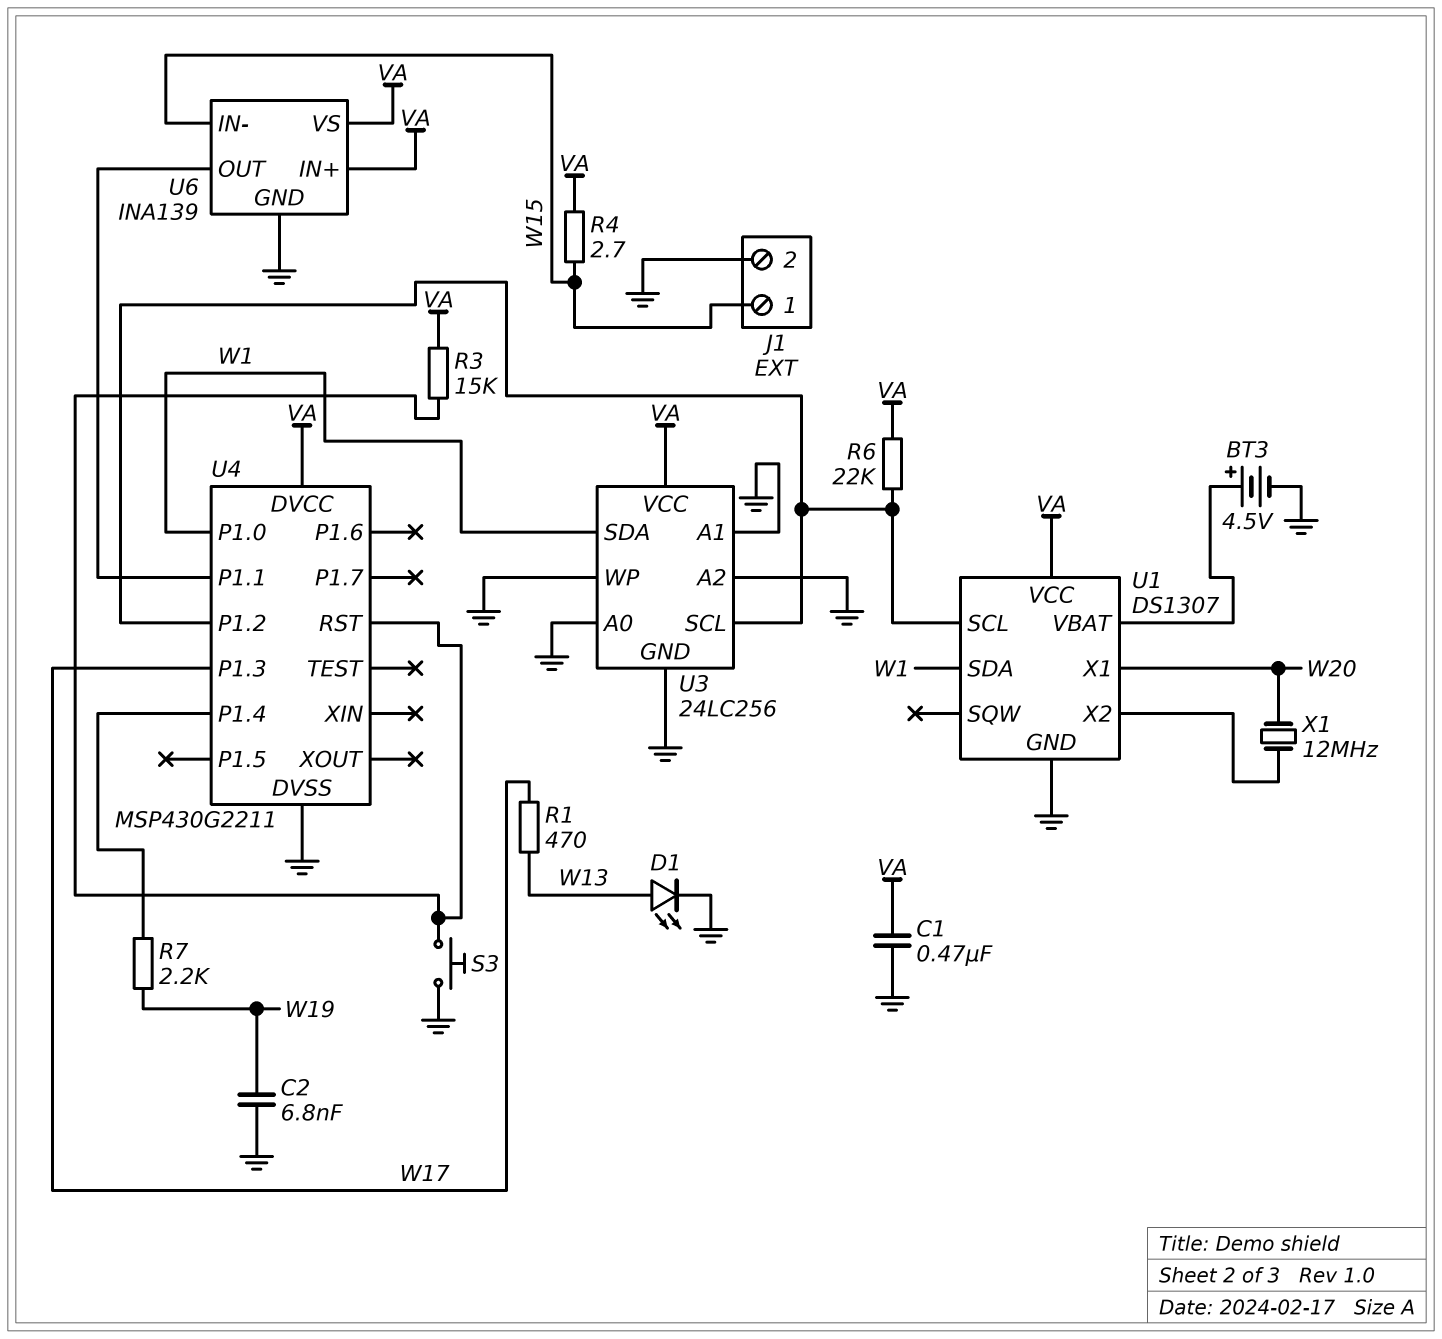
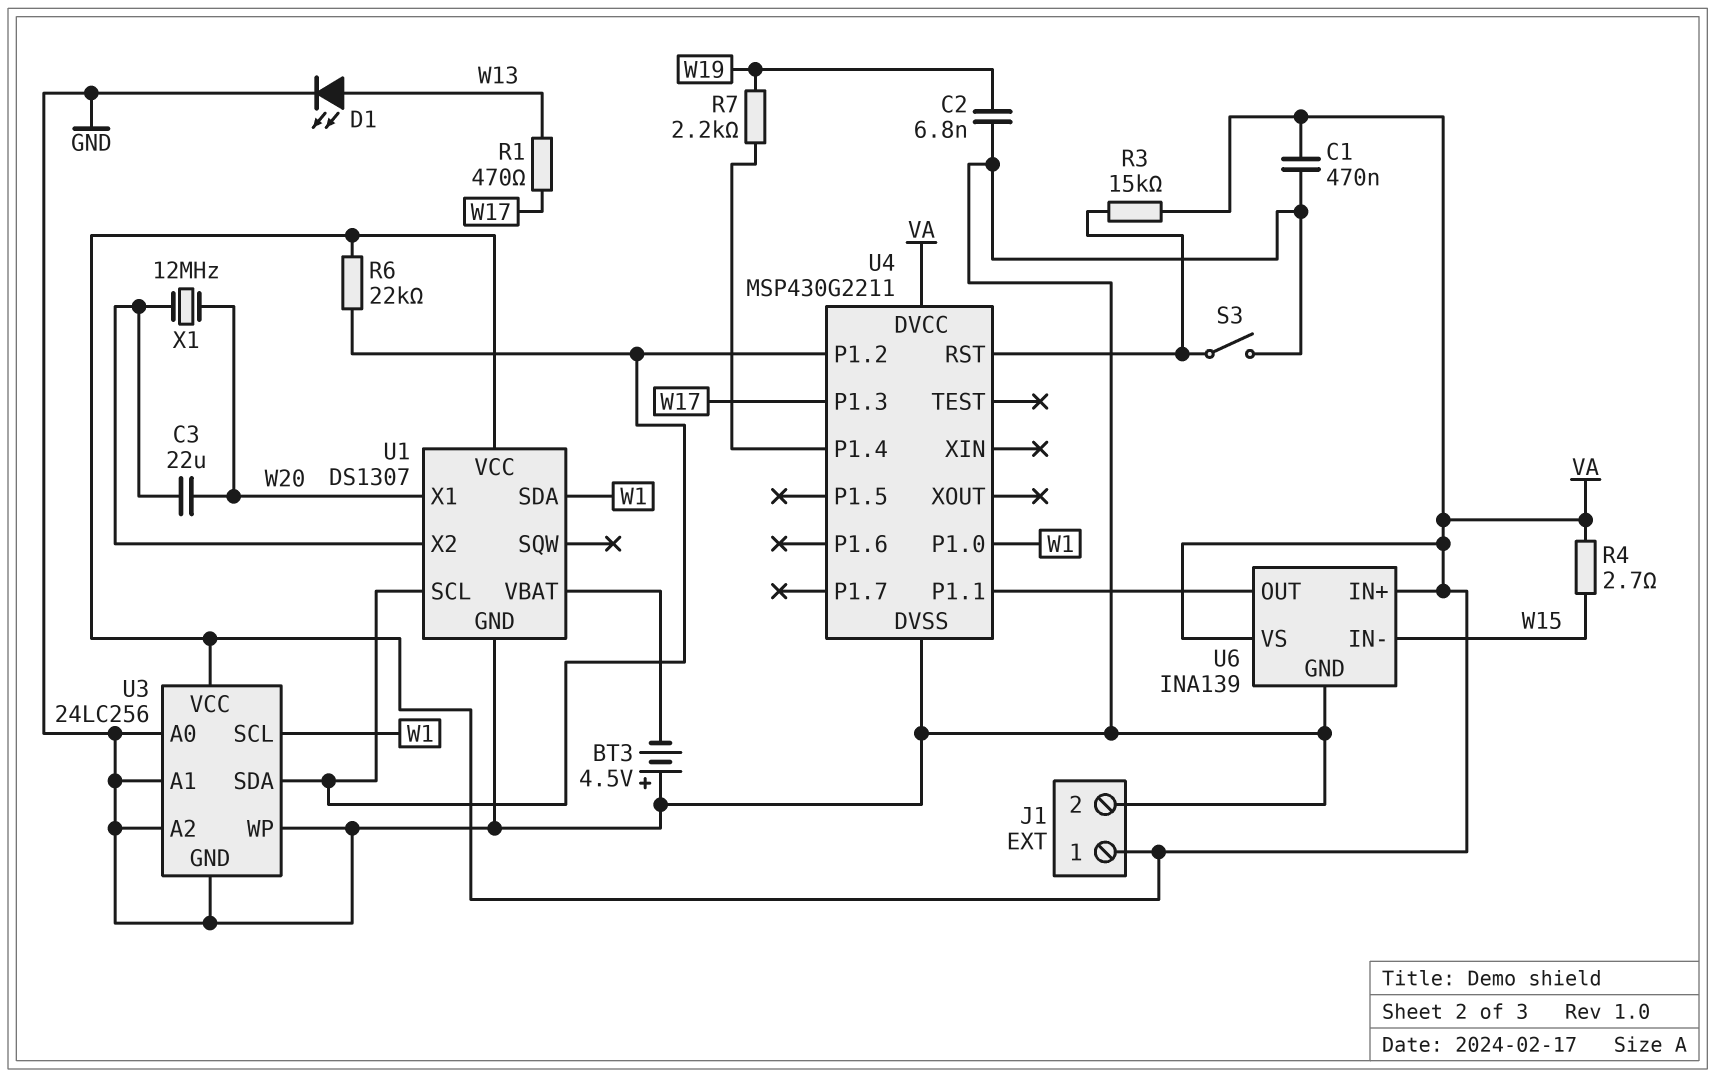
BT3: 4.5V (plus U1/VBAT, minus GND) -> 4.5V (plus GND, minus U1/VBAT)
C3: none -> 22uF (U1/X2, W20)
J1 pin 1: W15 -> VA
S3: button (GND, U4/RST) -> switch (GND, U4/RST)
U3 pin SCL: U1/SCL -> W1
U3 pin SDA: W1 -> U1/SCL

